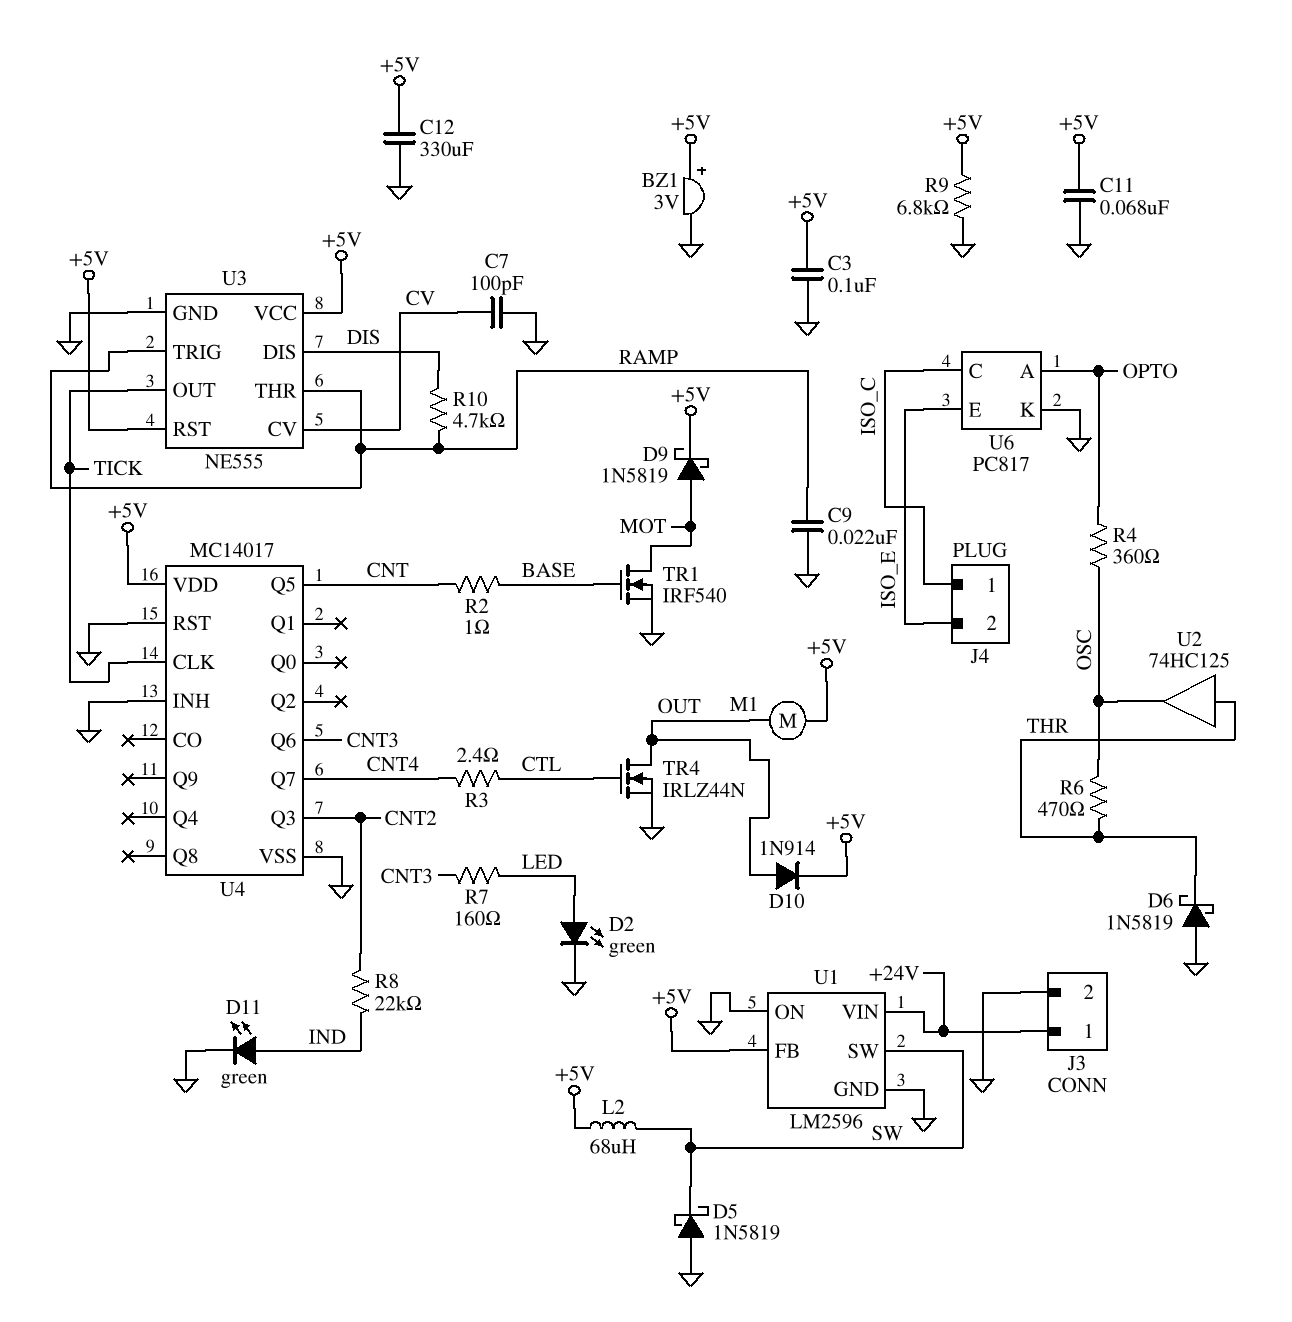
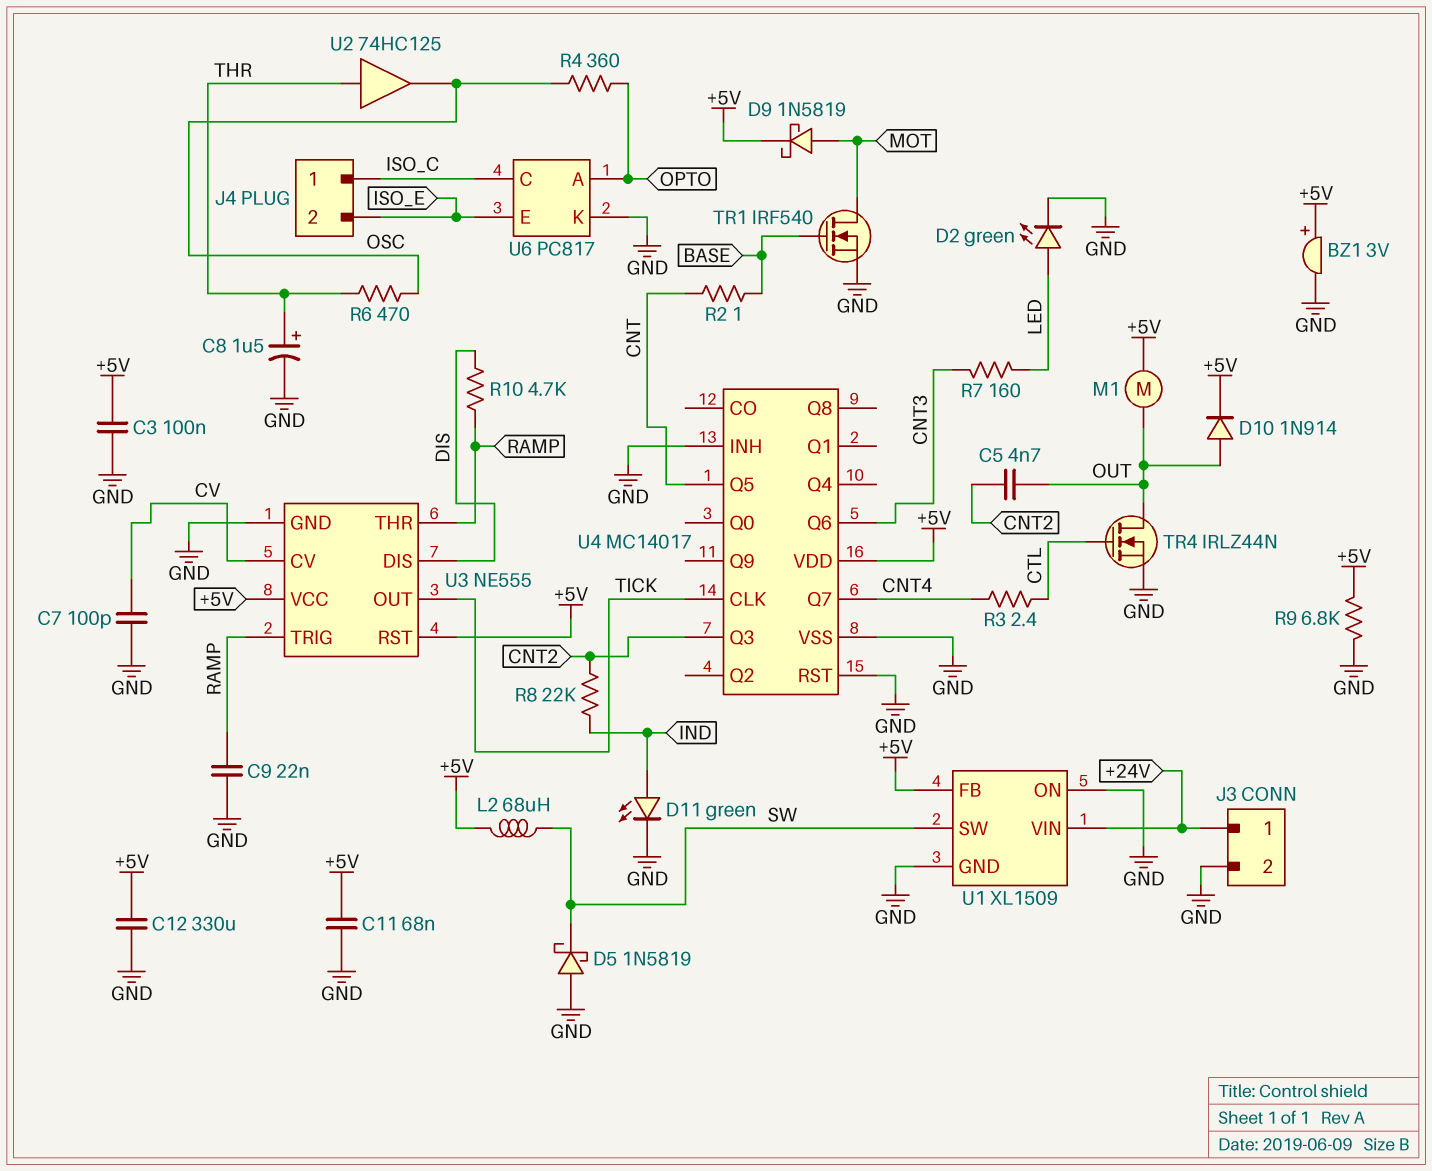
C5: none -> 4.7nF (CNT2, OUT)
C8: none -> 1.5uF (plus THR, minus GND)
D6: schottky 1N5819 (A GND, K THR) -> none
U1: LM2596 -> XL1509

